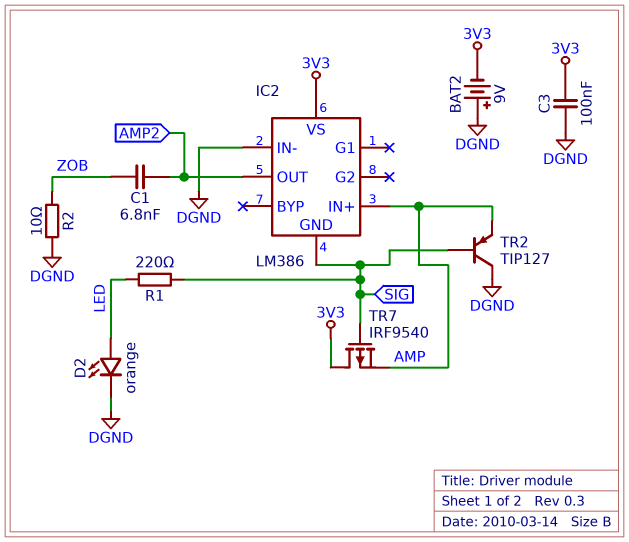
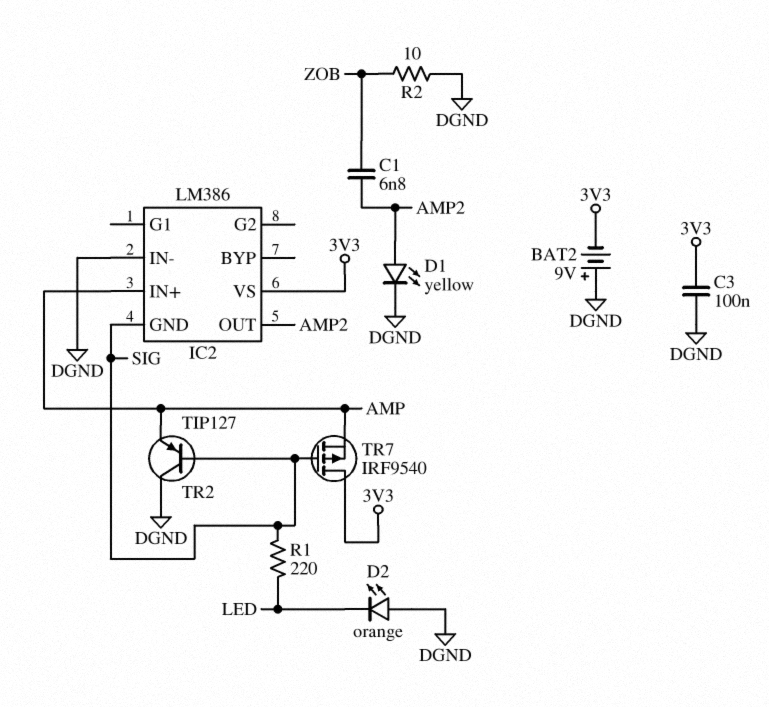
D1: none -> LED yellow (A AMP2, K DGND)
D2: LED orange (A LED, K DGND) -> LED orange (A DGND, K LED)

